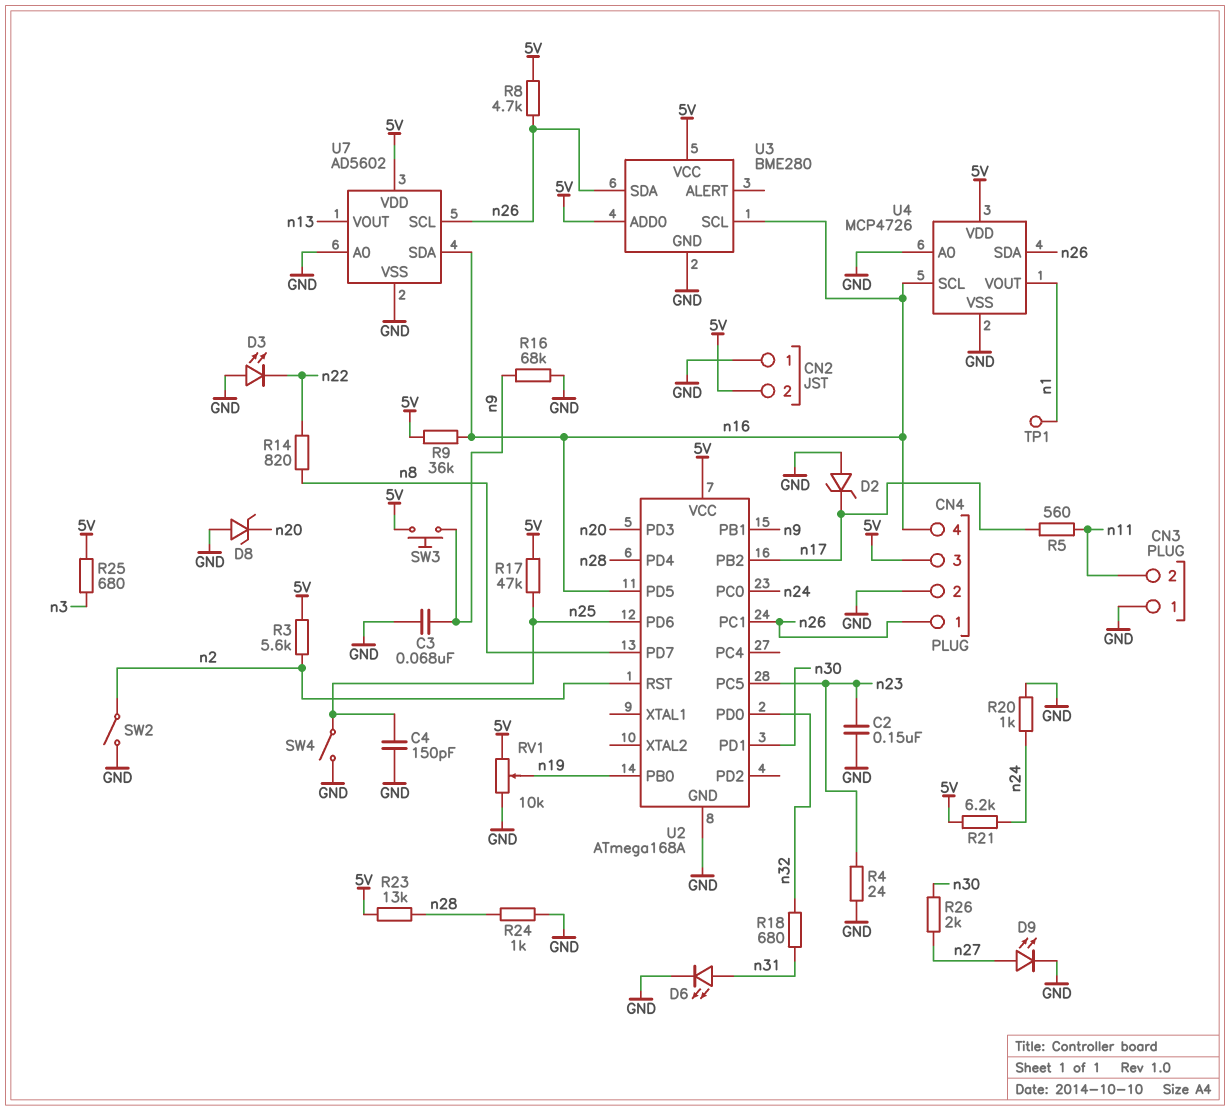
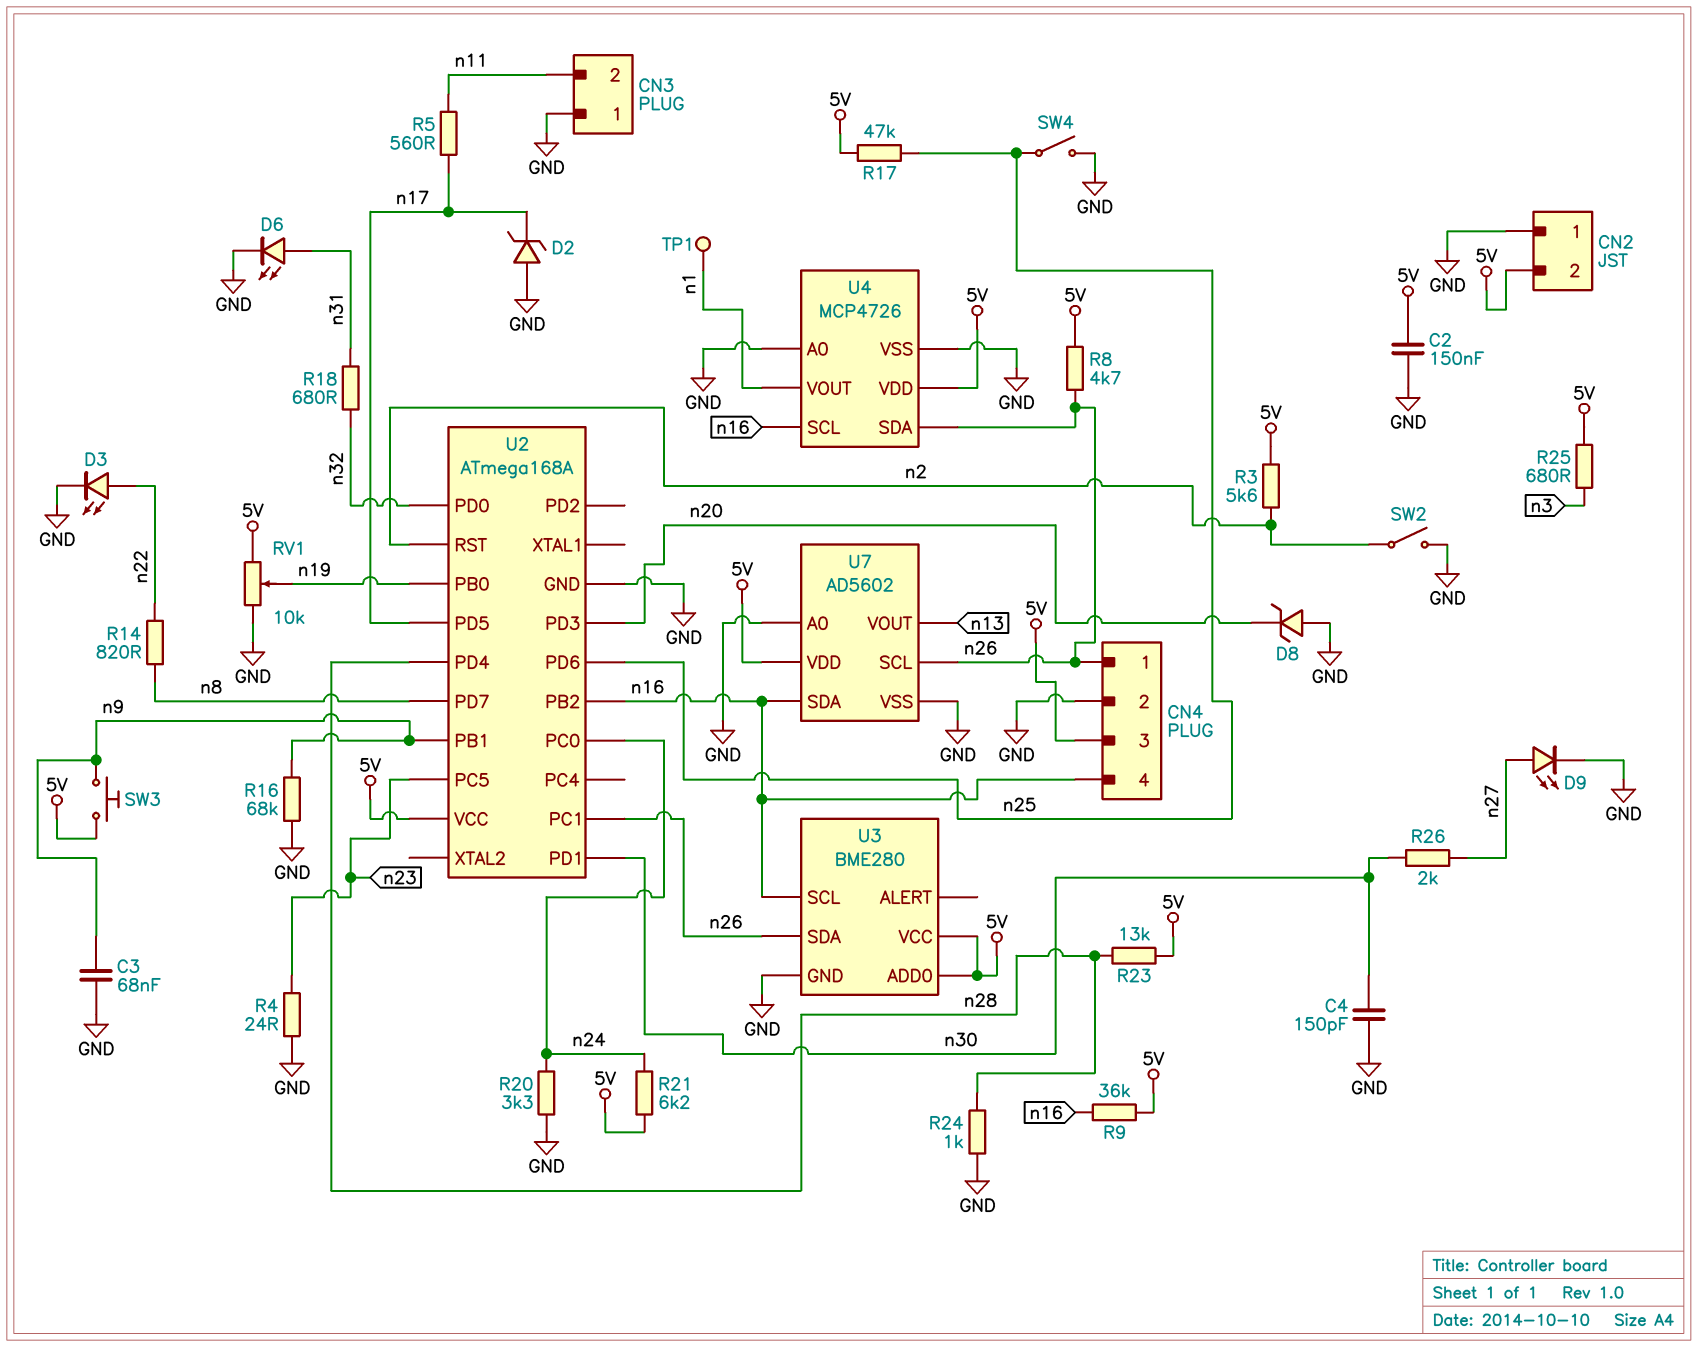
C2: 150nF (GND, n23) -> 150nF (5V, GND)
C4: 150pF (GND, n25) -> 150pF (GND, n30)
D3: LED (A GND, K n22) -> LED (A n22, K GND)
R20: 1k (GND, n24) -> 3.3k (GND, n24)
U2 pin PB2: n17 -> n16
U2 pin PD5: n16 -> n17

